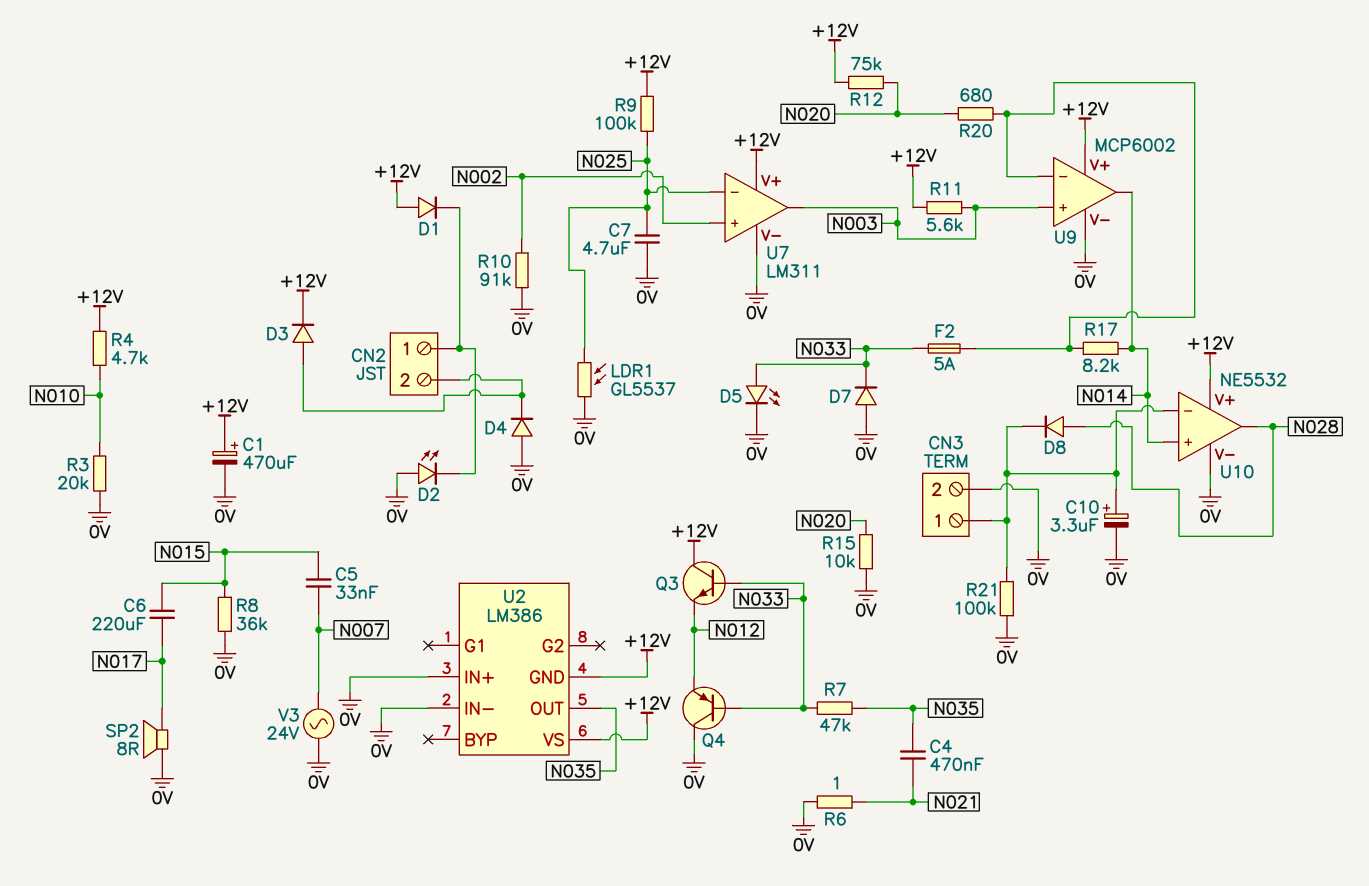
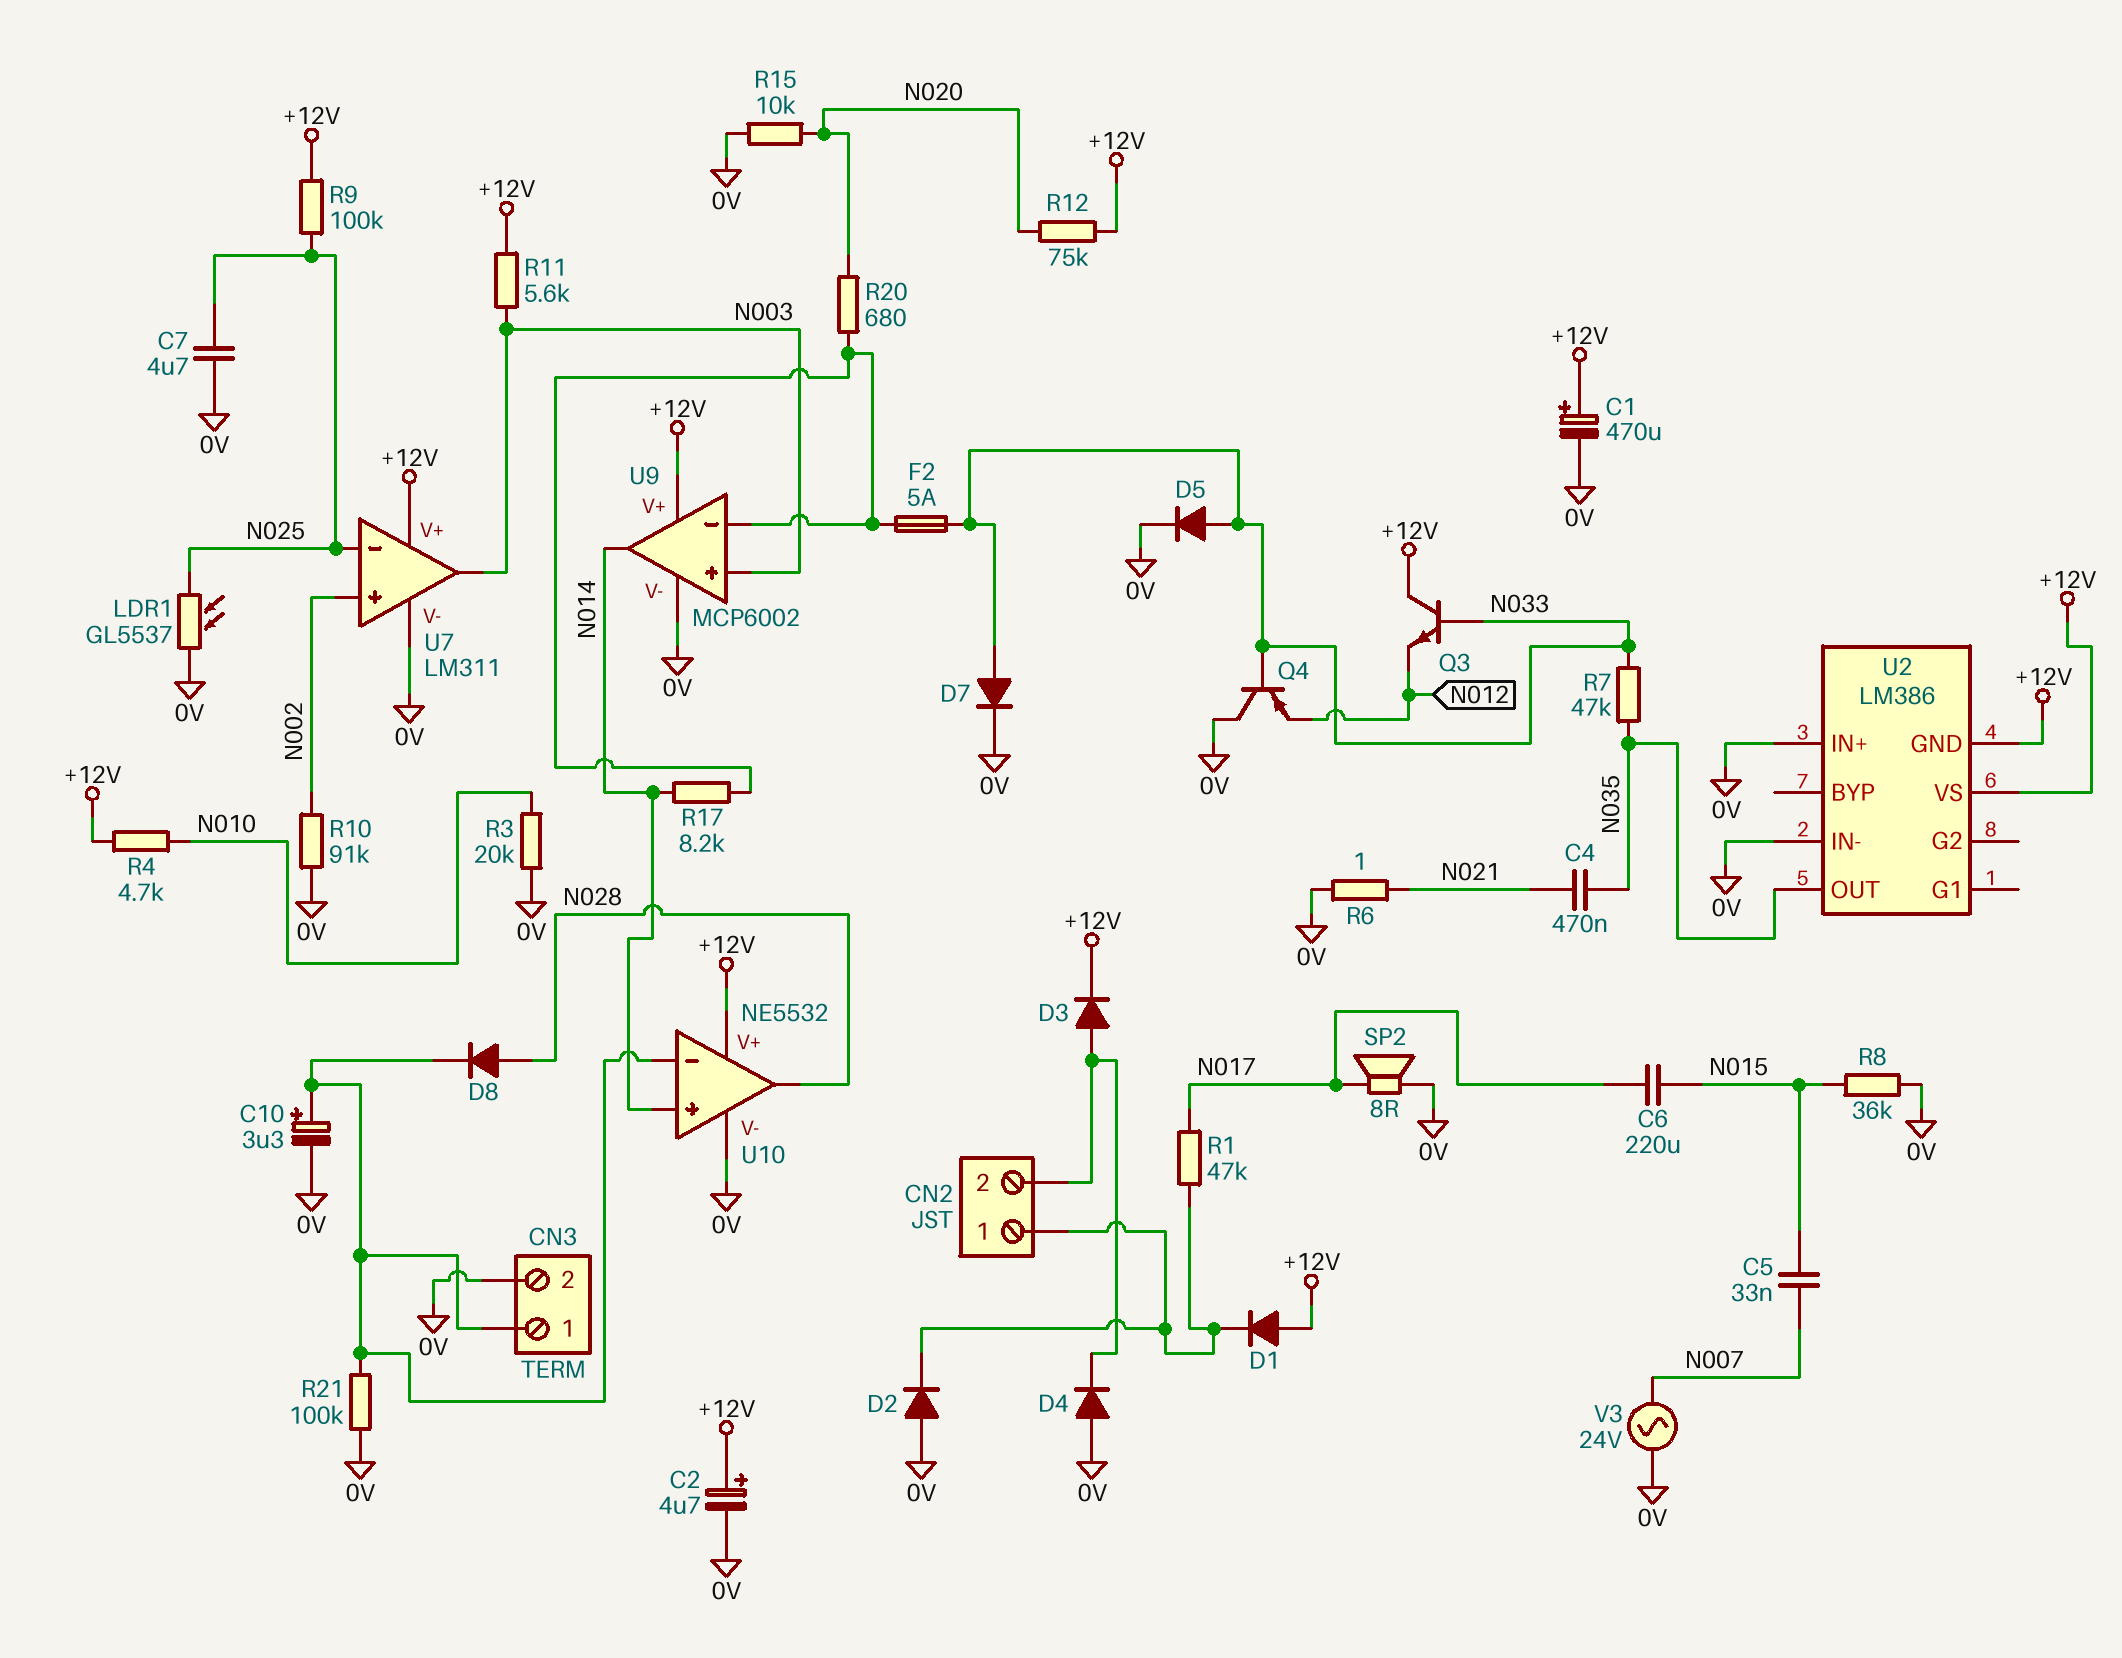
C2: none -> 4.7uF (plus +12V, minus 0V)
D2: LED (A 0V, K CN2/1) -> diode (A 0V, K CN2/1)
D5: LED (A N033, K 0V) -> diode (A N033, K 0V)
D7: diode (A 0V, K N033) -> diode (A N033, K 0V)
R1: none -> 47k (CN2/1, N017)

